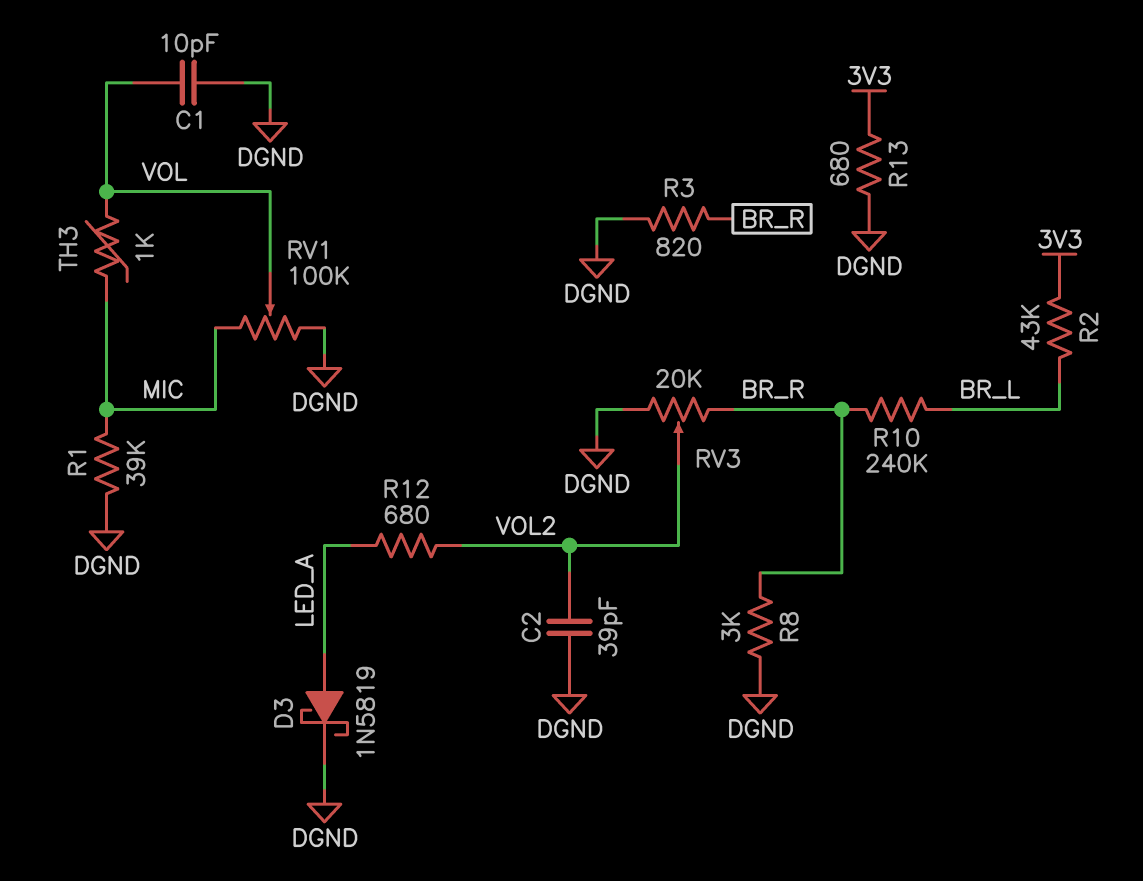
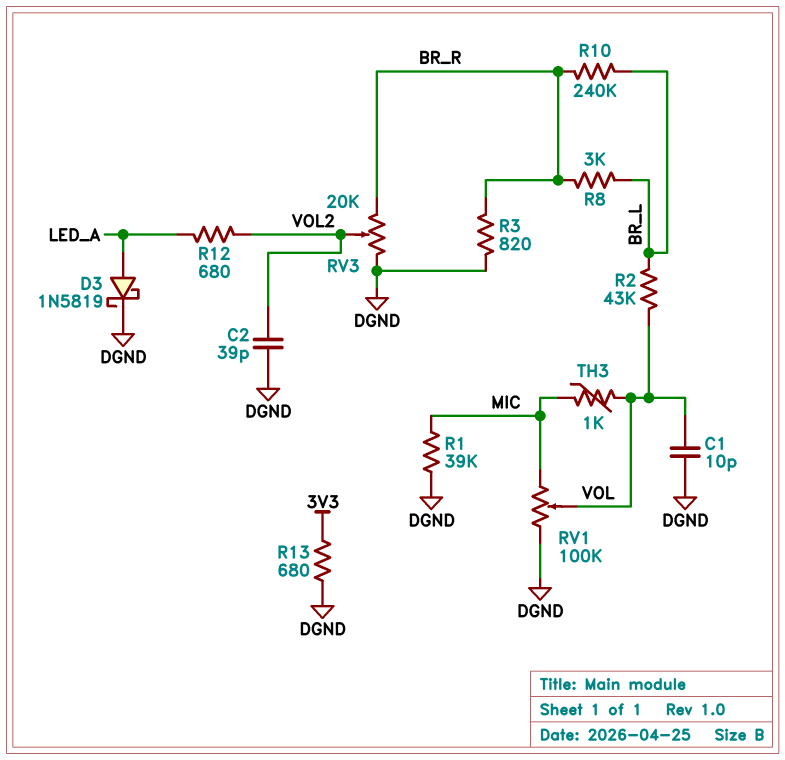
R2: 43k (3V3, BR_L) -> 43k (BR_L, VOL)
R8: 3k (BR_R, DGND) -> 3k (BR_L, BR_R)

